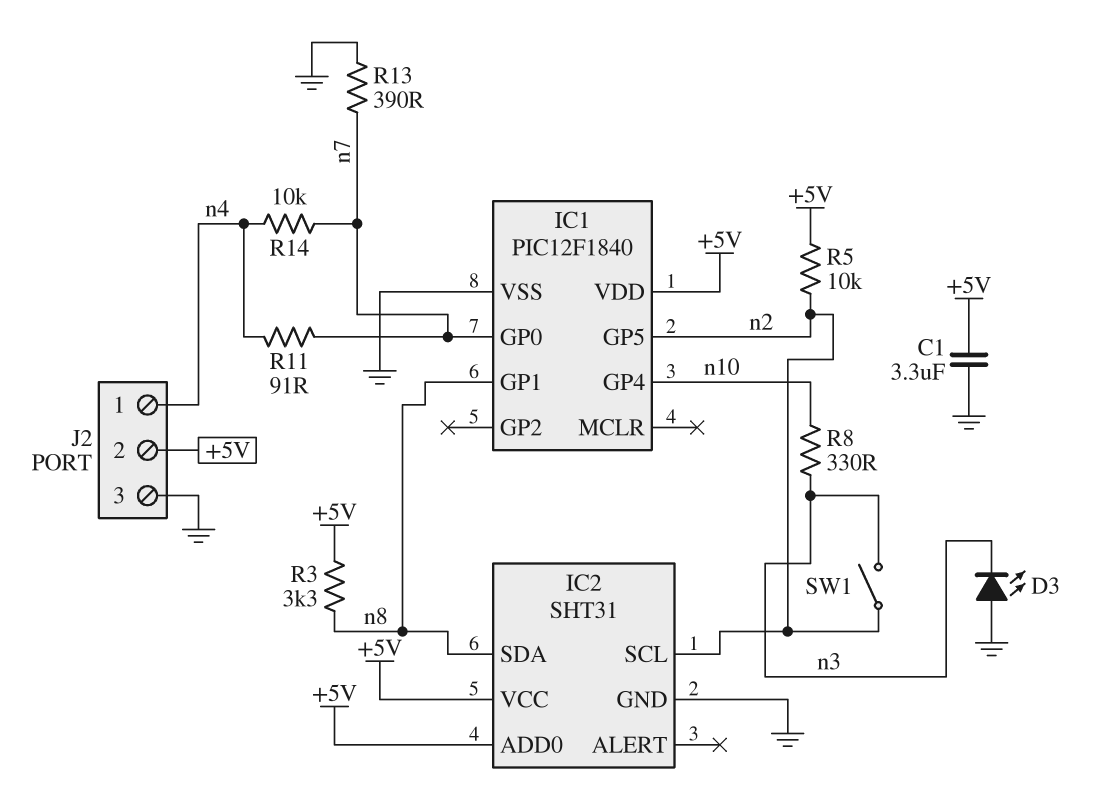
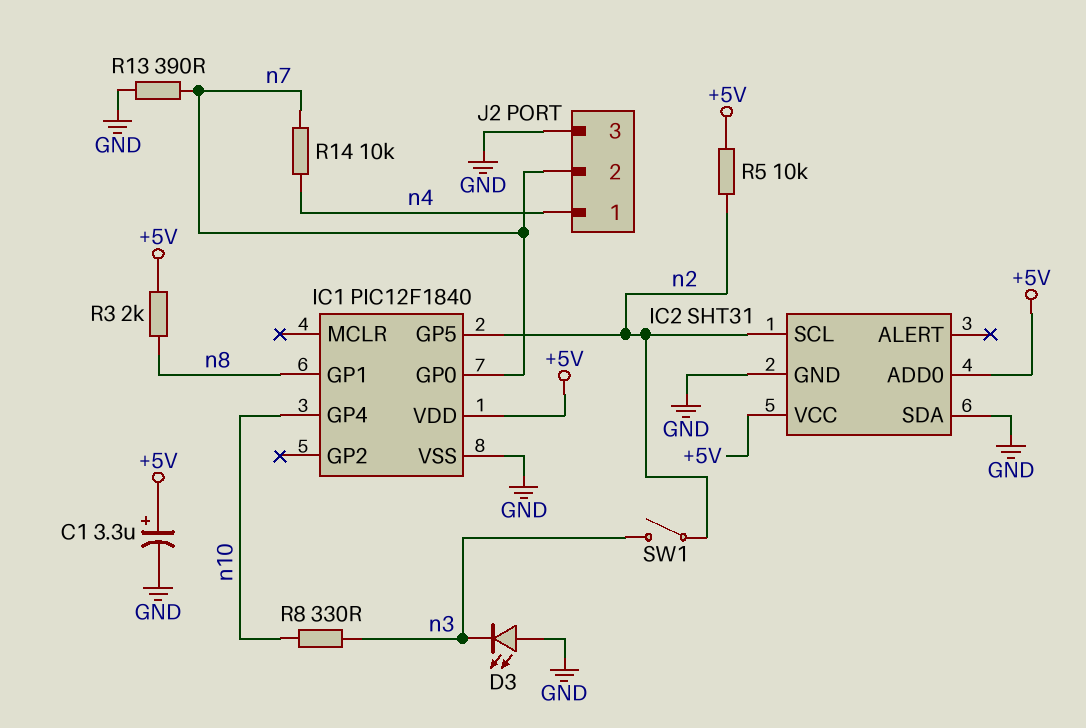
C1: 3.3uF (+5V, GND) -> 3.3uF (plus +5V, minus GND)
IC2 pin SDA: n8 -> GND
J2 pin 2: +5V -> n7
R3: 3.3k (+5V, n8) -> 2k (+5V, n8)
R11: 91 (n4, n7) -> none

